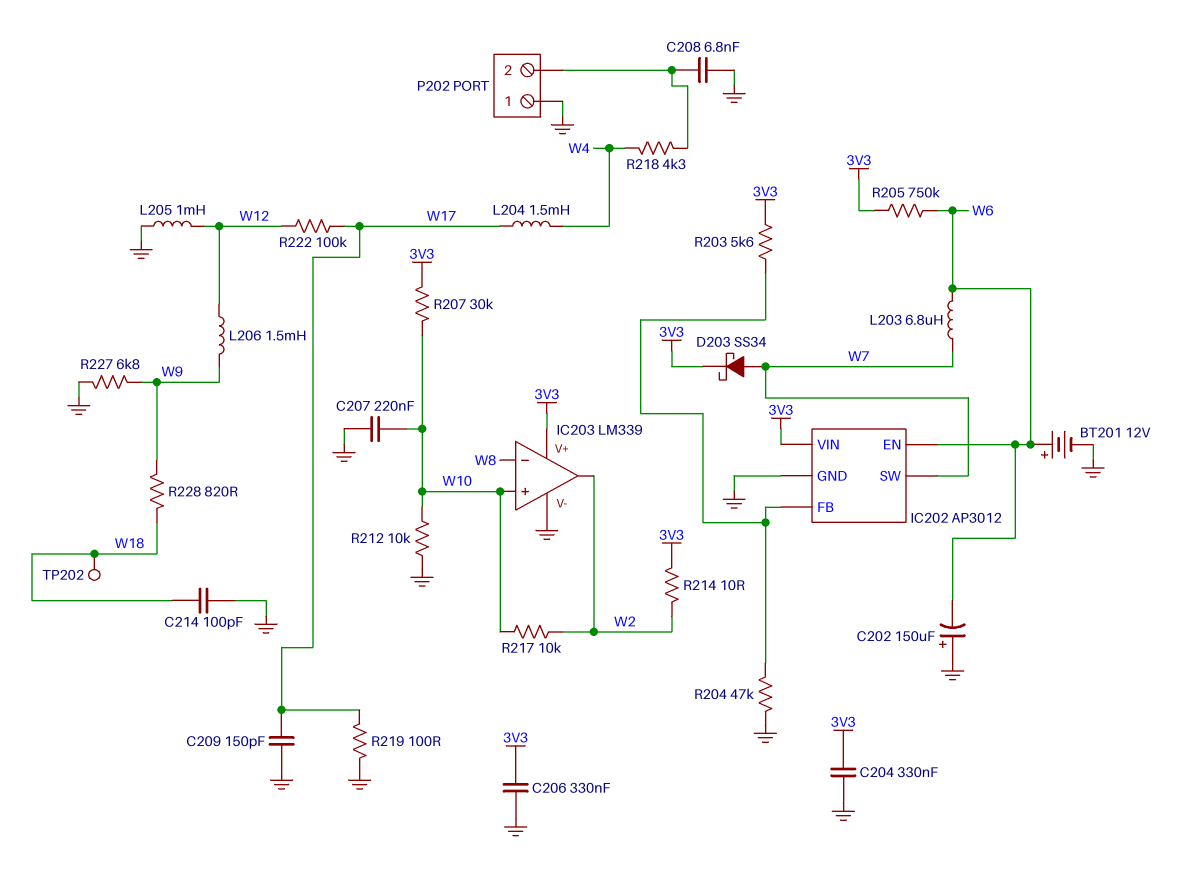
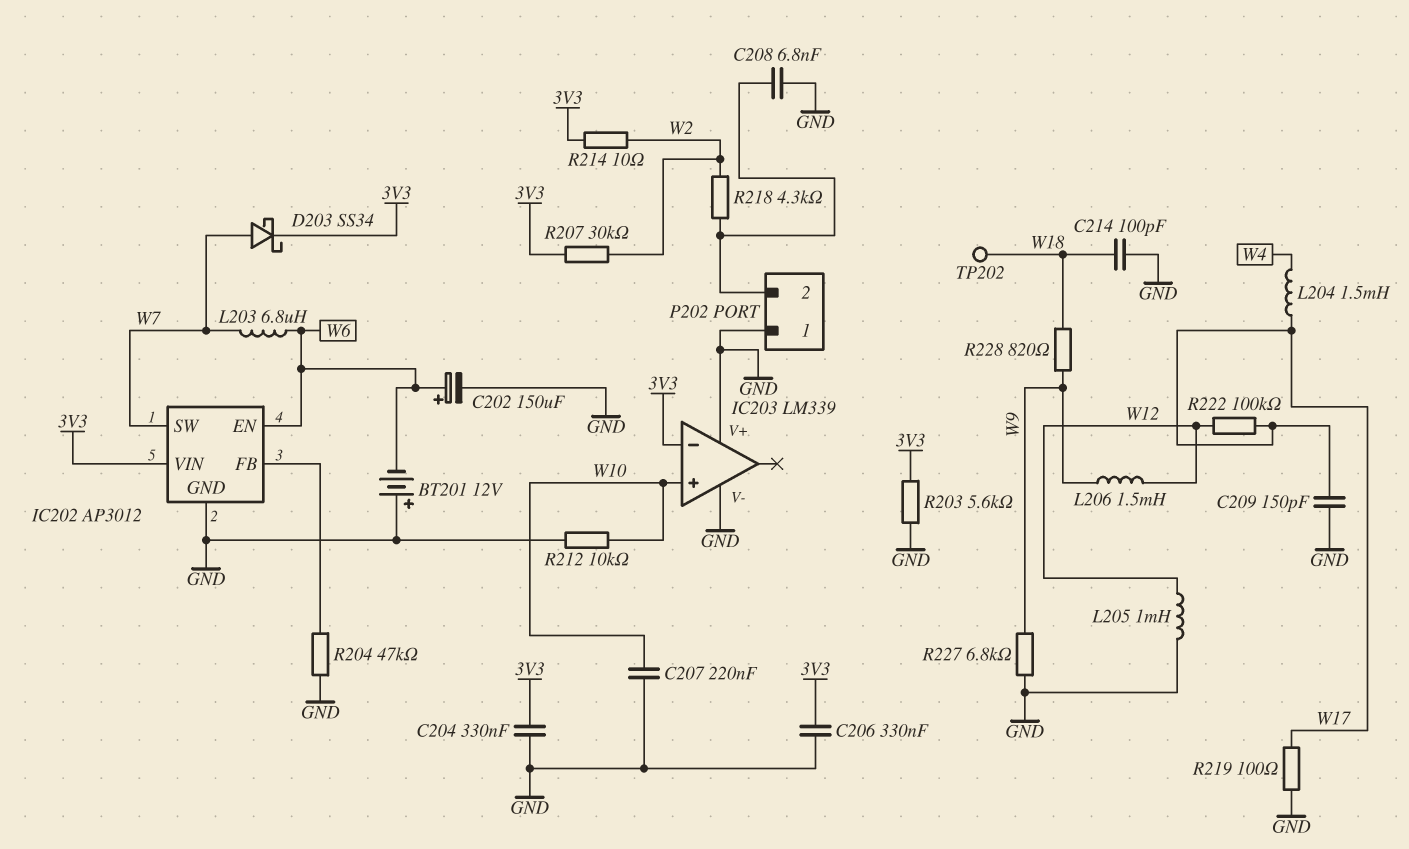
BT201: 12V (plus W6, minus GND) -> 12V (plus GND, minus W6)
C202: 150uF (plus GND, minus W6) -> 150uF (plus W6, minus GND)
IC203 pin V+: 3V3 -> GND
IC203 pin in-: W8 -> 3V3
IC203 pin out: W2 -> none
R203: 5.6k (3V3, IC202/FB) -> 5.6k (3V3, GND)
R205: 750k (3V3, W6) -> none
R207: 30k (3V3, W10) -> 30k (3V3, W2)
R217: 10k (W2, W10) -> none
R218: 4.3k (P202/2, W4) -> 4.3k (P202/2, W2)

